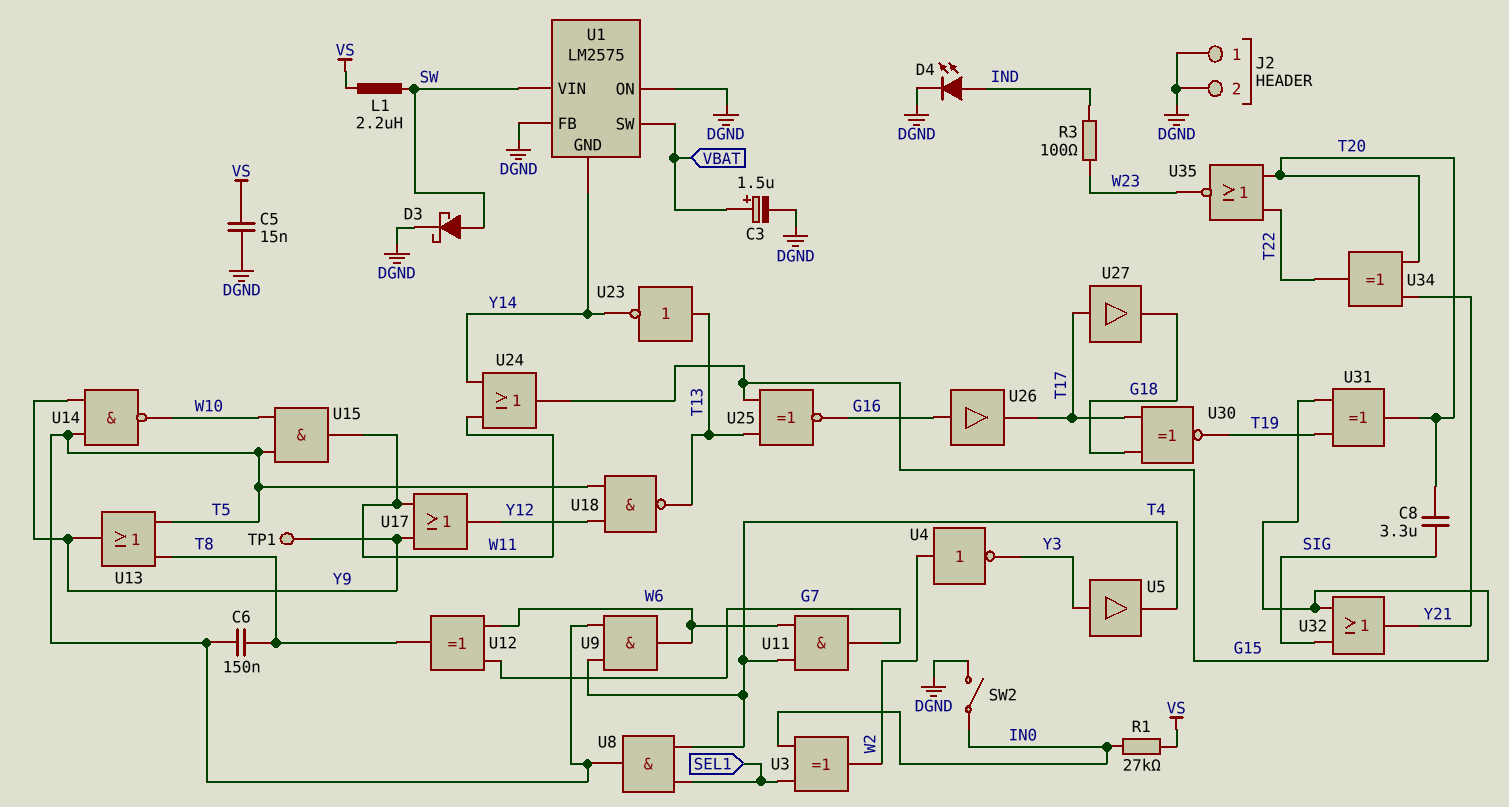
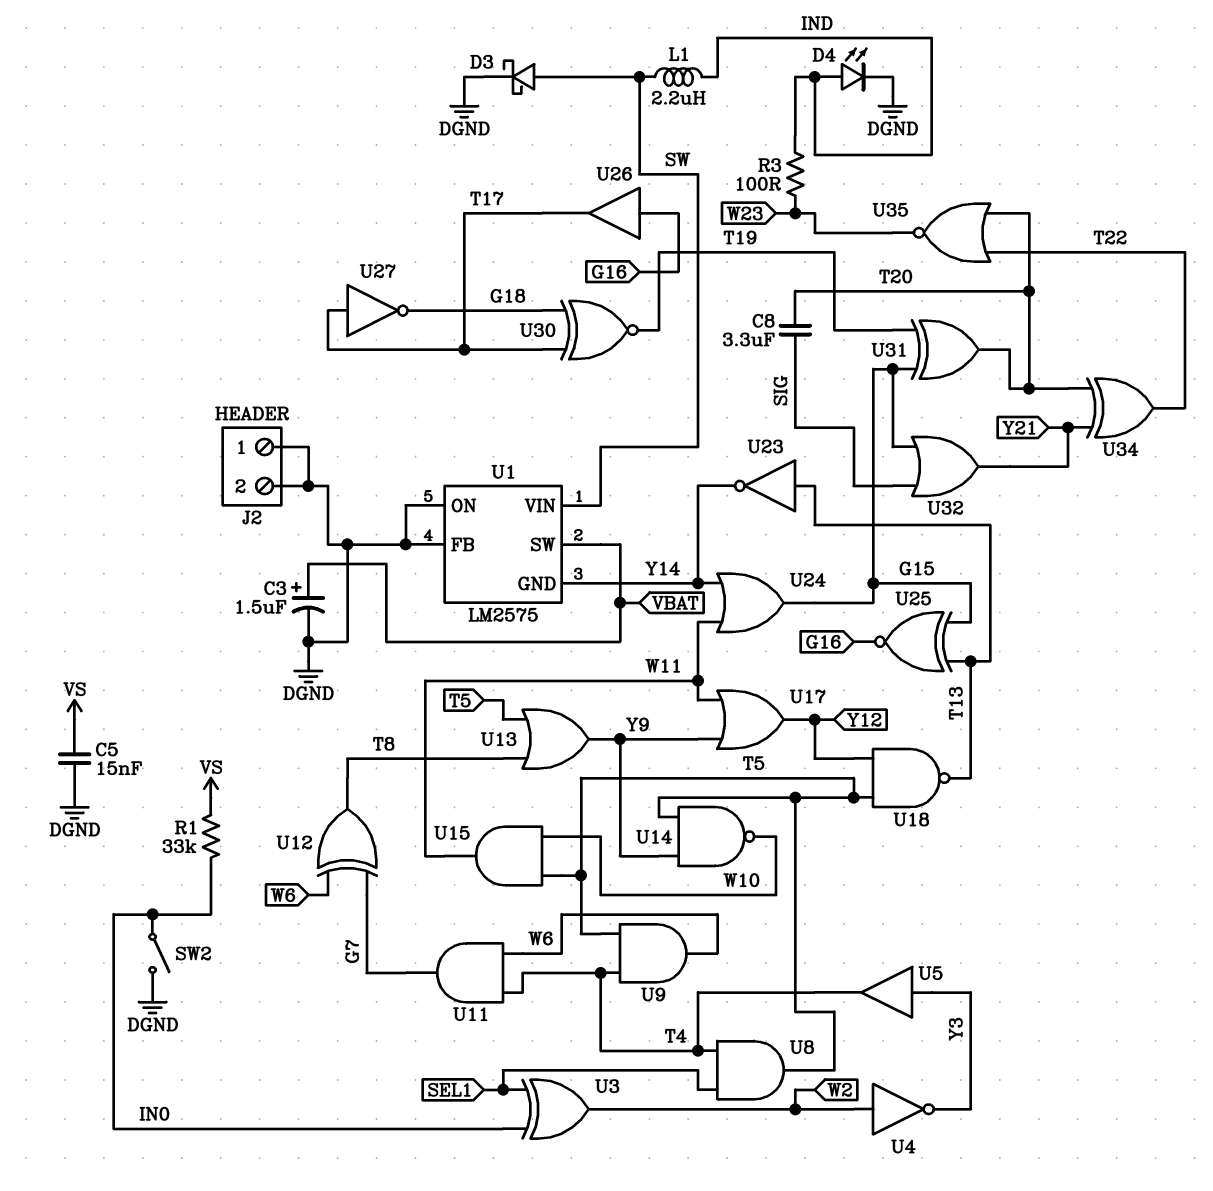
C6: 150nF (T5, T8) -> none
L1: 2.2uH (SW, VS) -> 2.2uH (IND, SW)
R1: 27k (IN0, VS) -> 33k (IN0, VS)
TP1: test point (Y9) -> none
U27: buffer (in T17, out G18) -> NOT (in T17, out G18)

